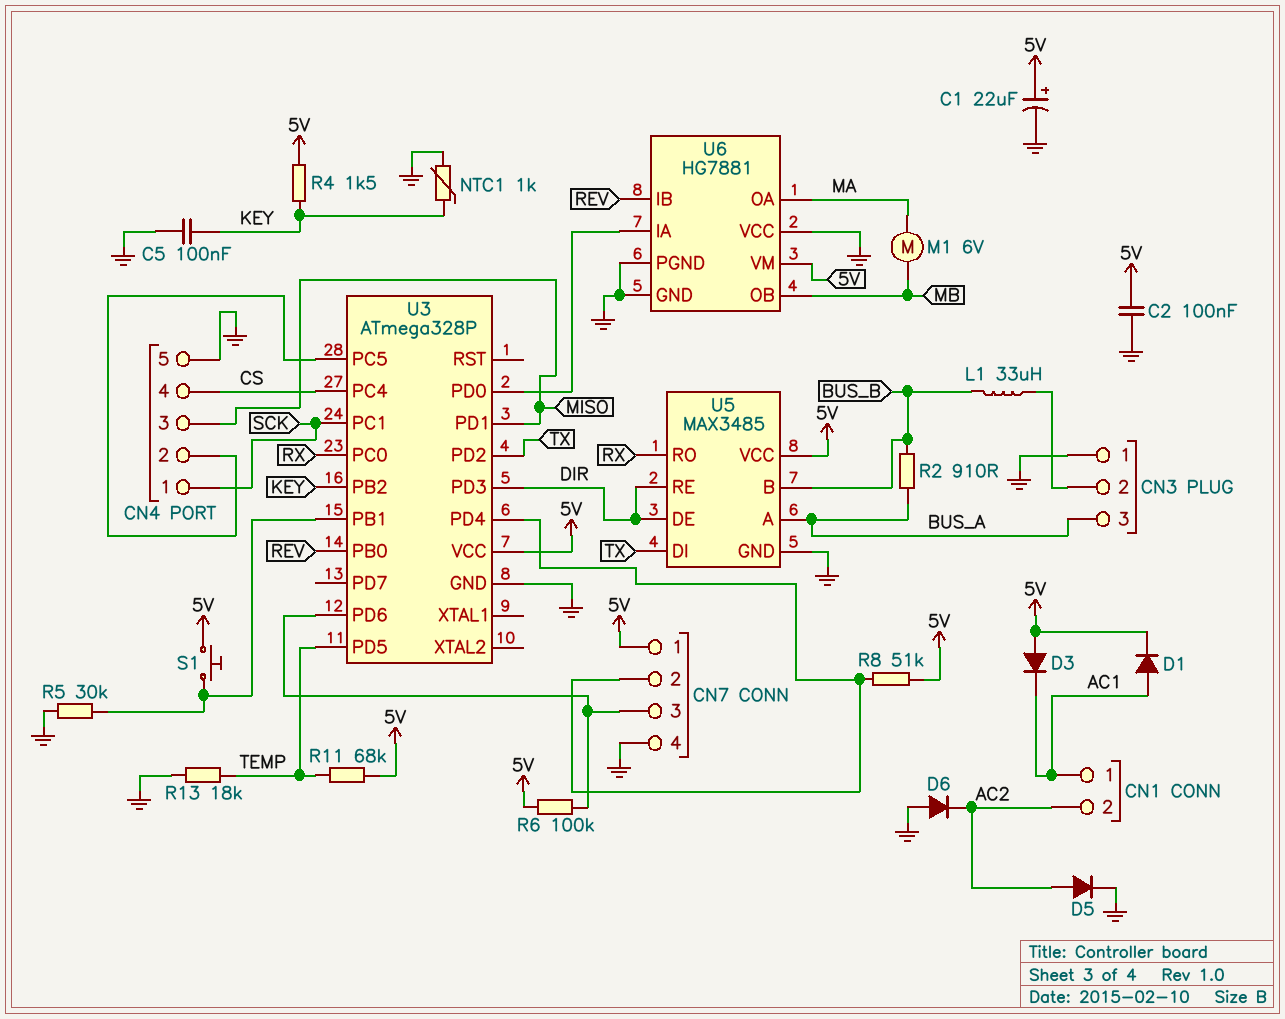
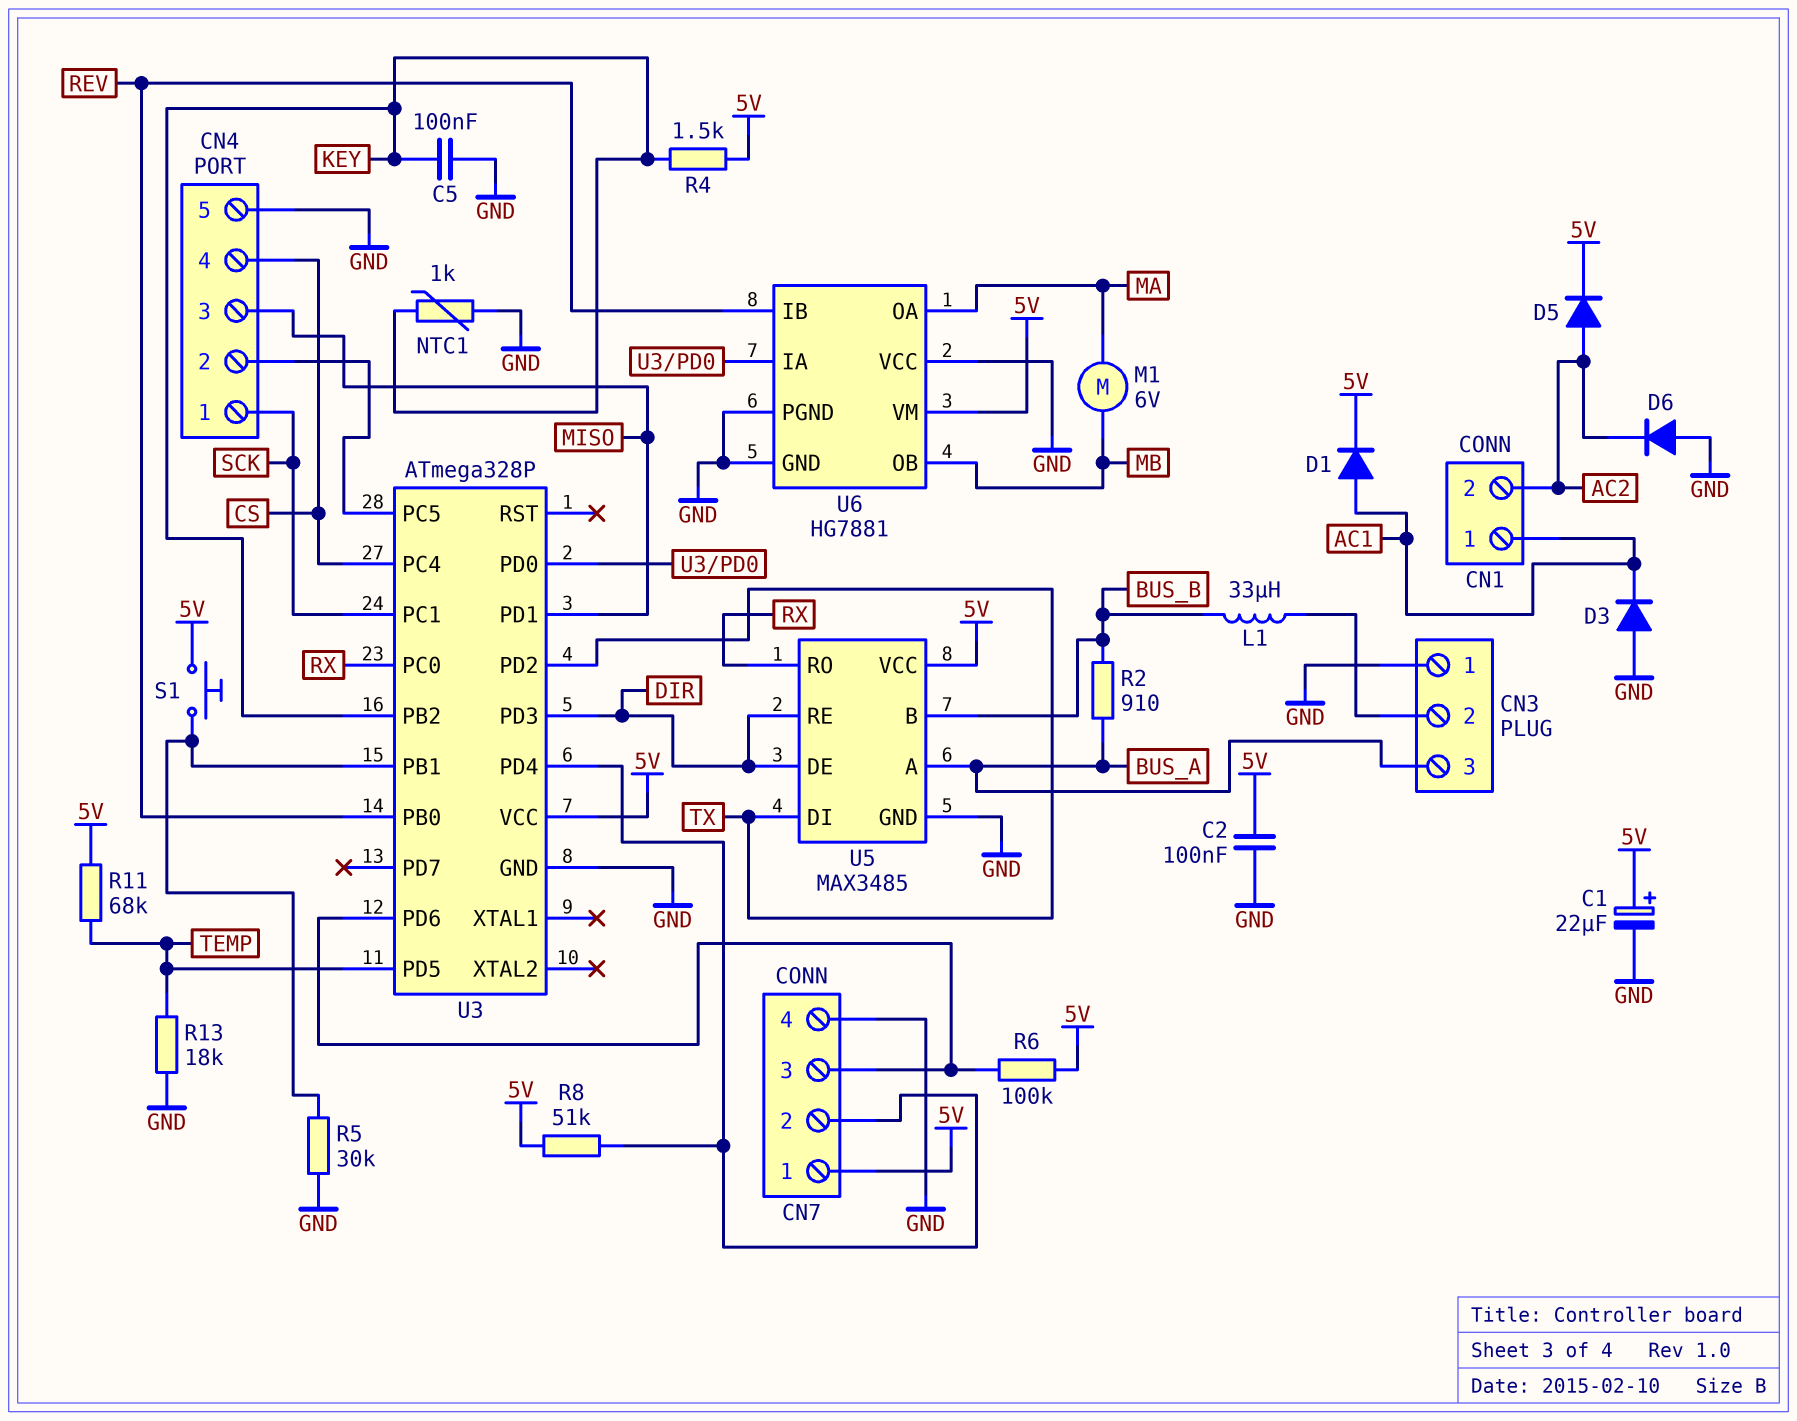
D3: diode (A 5V, K AC1) -> diode (A GND, K AC1)
D5: diode (A AC2, K GND) -> diode (A AC2, K 5V)

